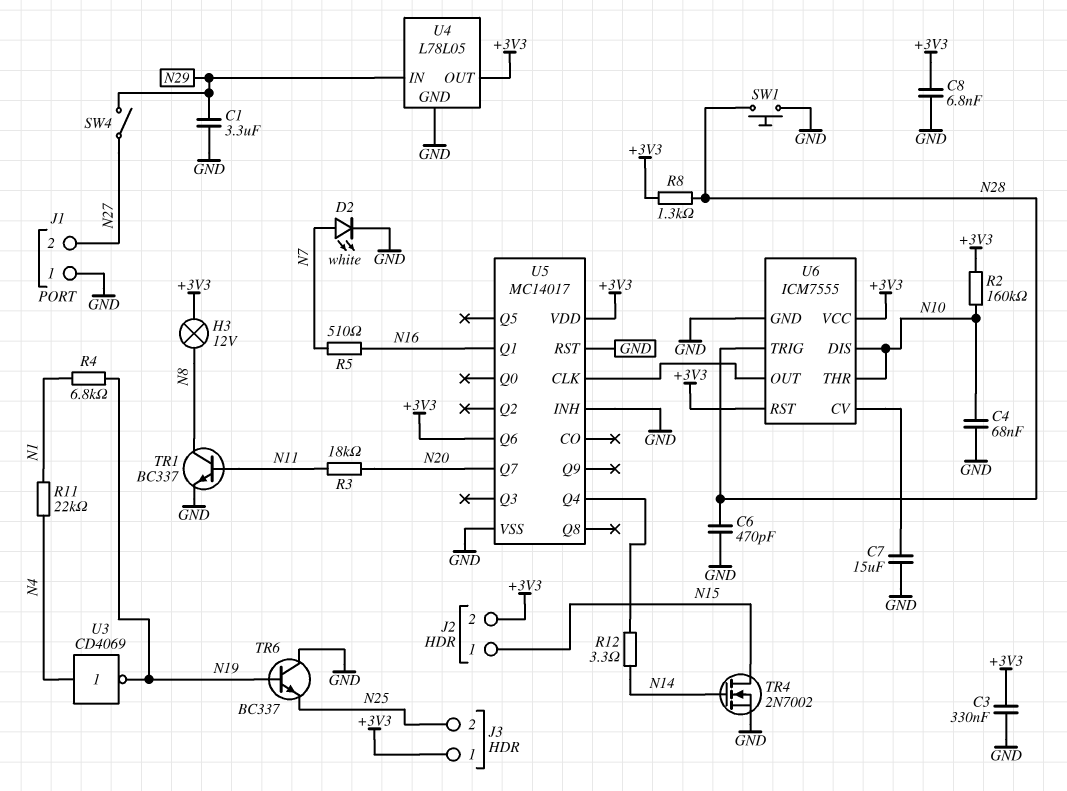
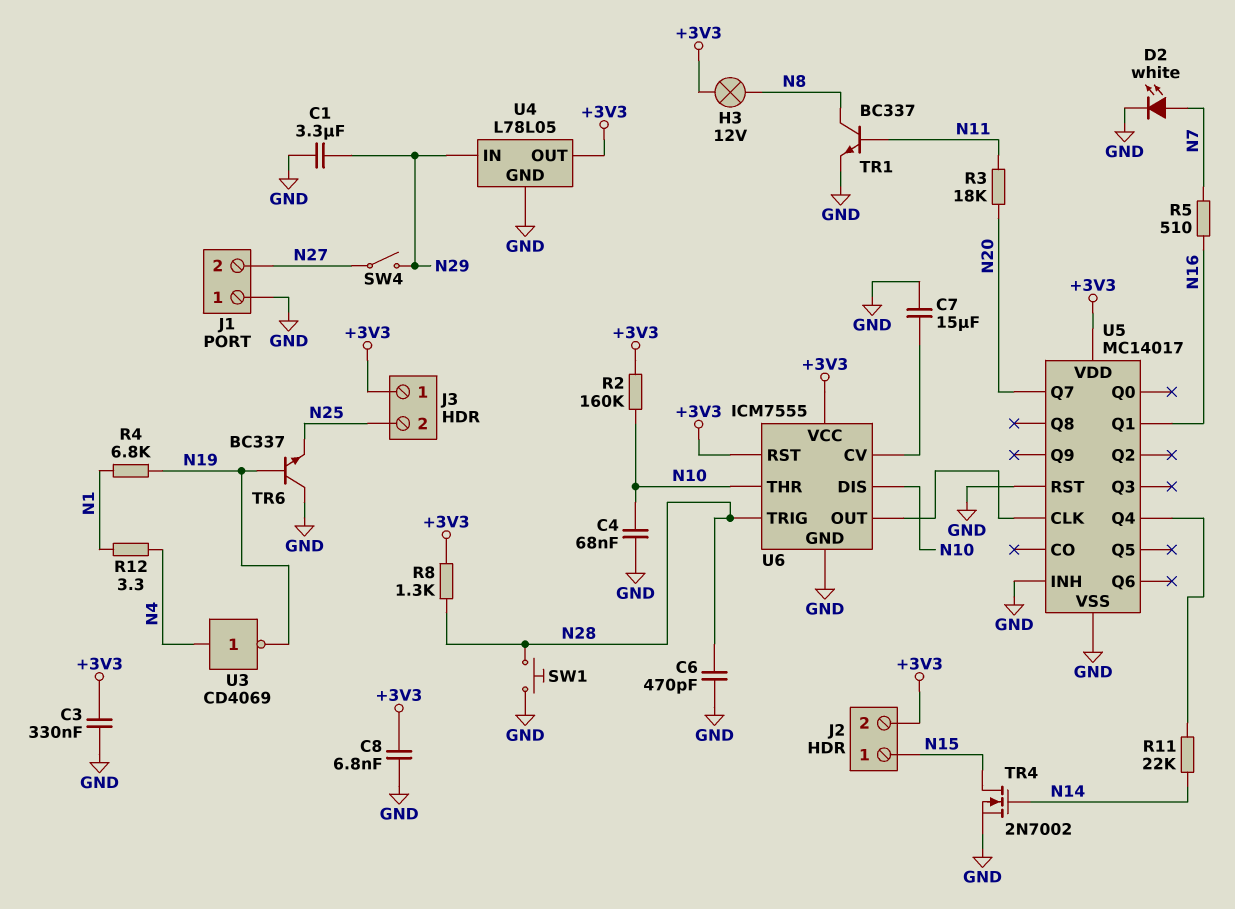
R11: 22k (N1, N4) -> 22k (N14, U5/Q4)
R12: 3.3 (N14, U5/Q4) -> 3.3 (N1, N4)
U5 pin Q6: +3V3 -> none

